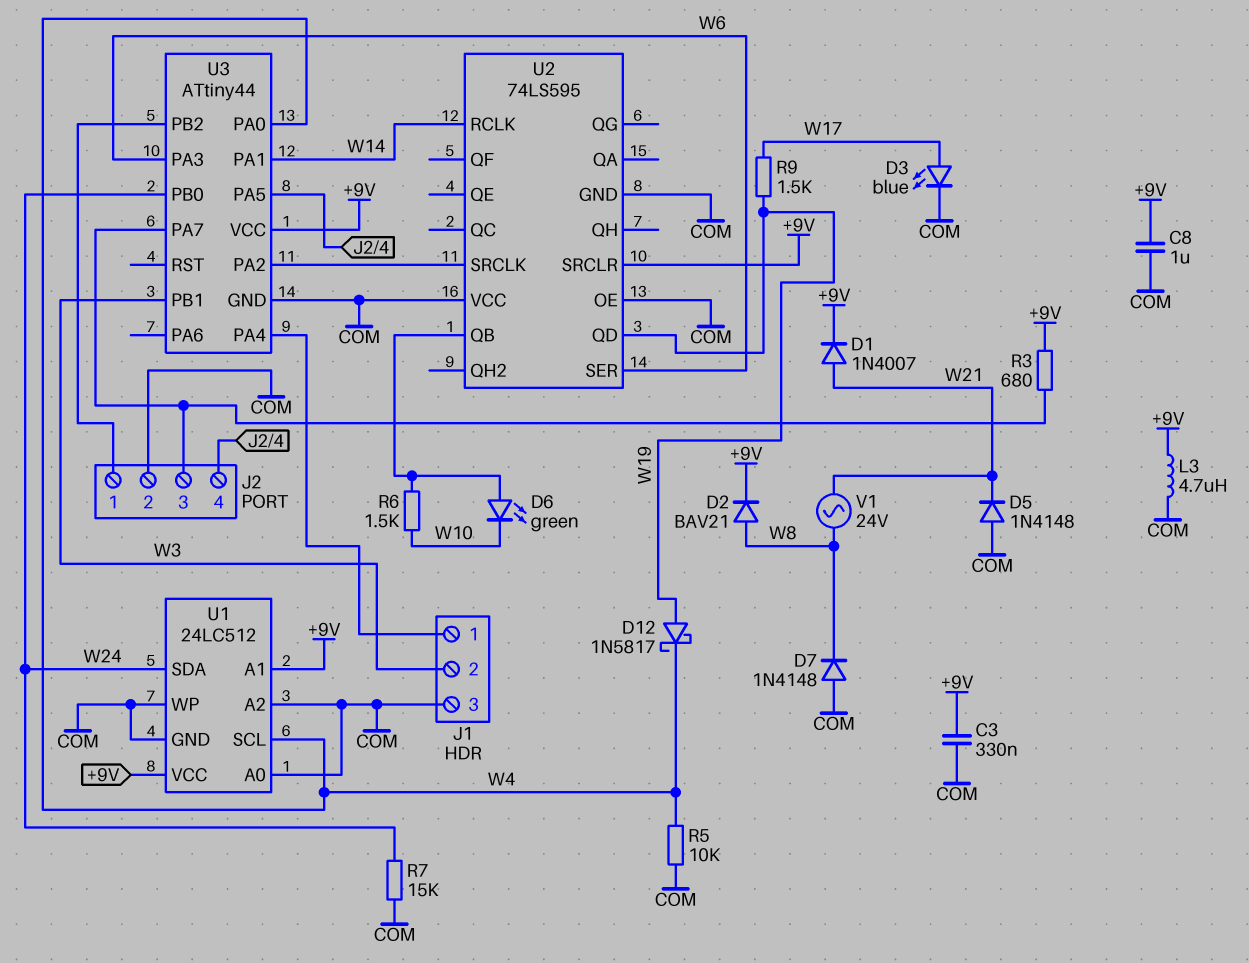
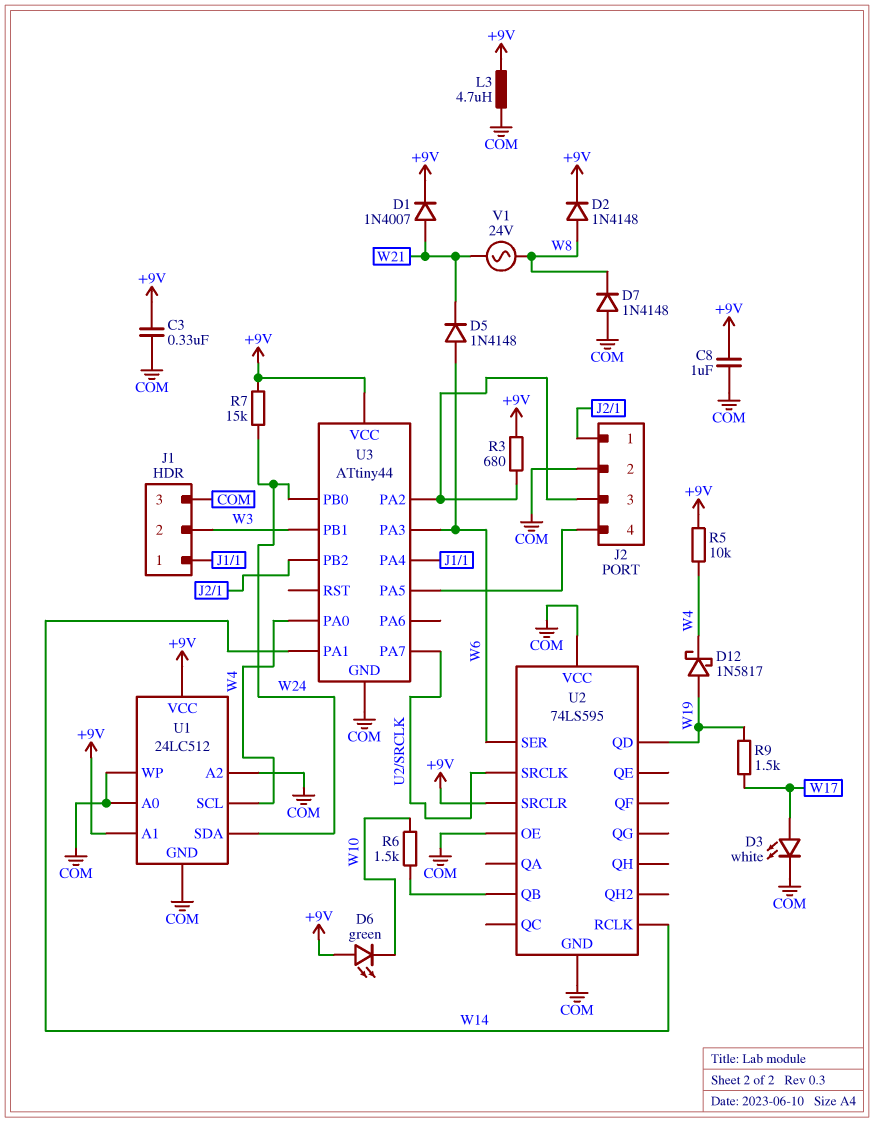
D2: diode BAV21 (A W8, K +9V) -> diode 1N4148 (A W8, K +9V)
D3: LED blue (A W17, K COM) -> LED white (A W17, K COM)
D5: diode 1N4148 (A COM, K W21) -> diode 1N4148 (A W6, K W21)
D6: LED green (A U2/QB, K W10) -> LED green (A +9V, K W10)
R5: 10k (COM, W4) -> 10k (+9V, W4)
R7: 15k (COM, W24) -> 15k (+9V, W24)
U3 pin PA2: U2/SRCLK -> J2/3
U3 pin PA7: J2/3 -> U2/SRCLK

